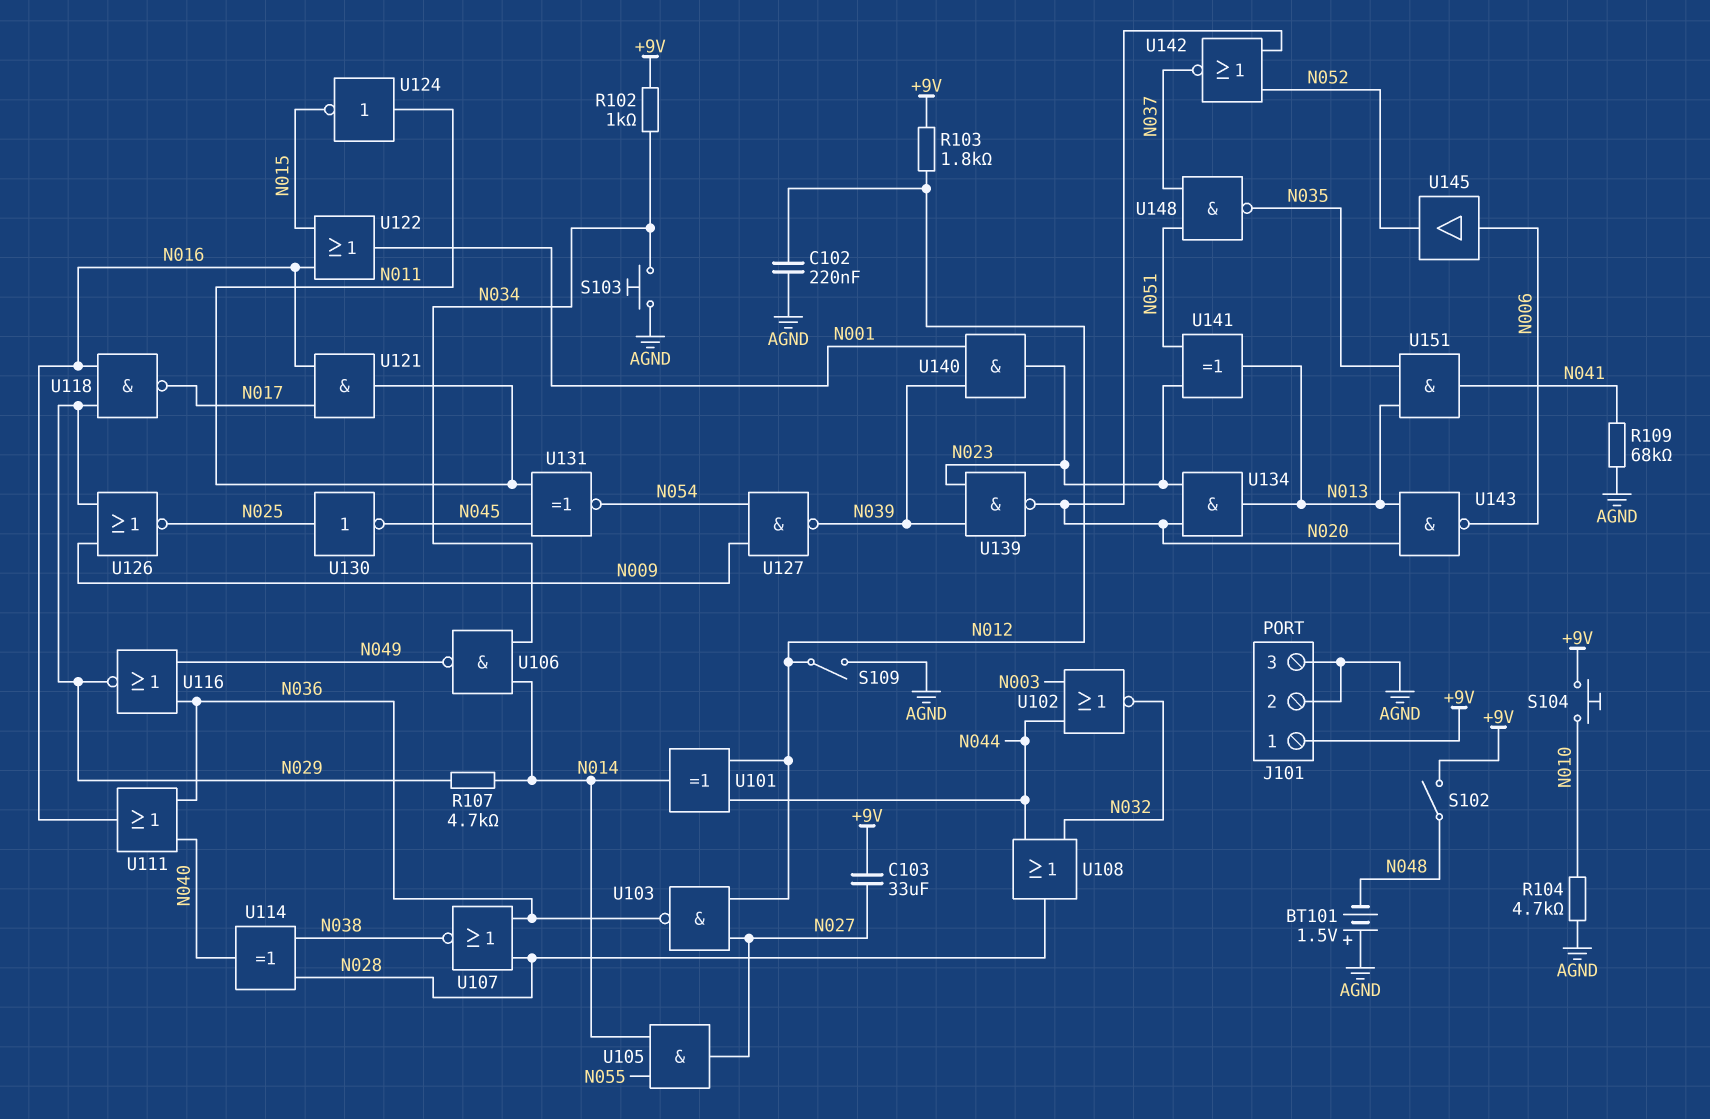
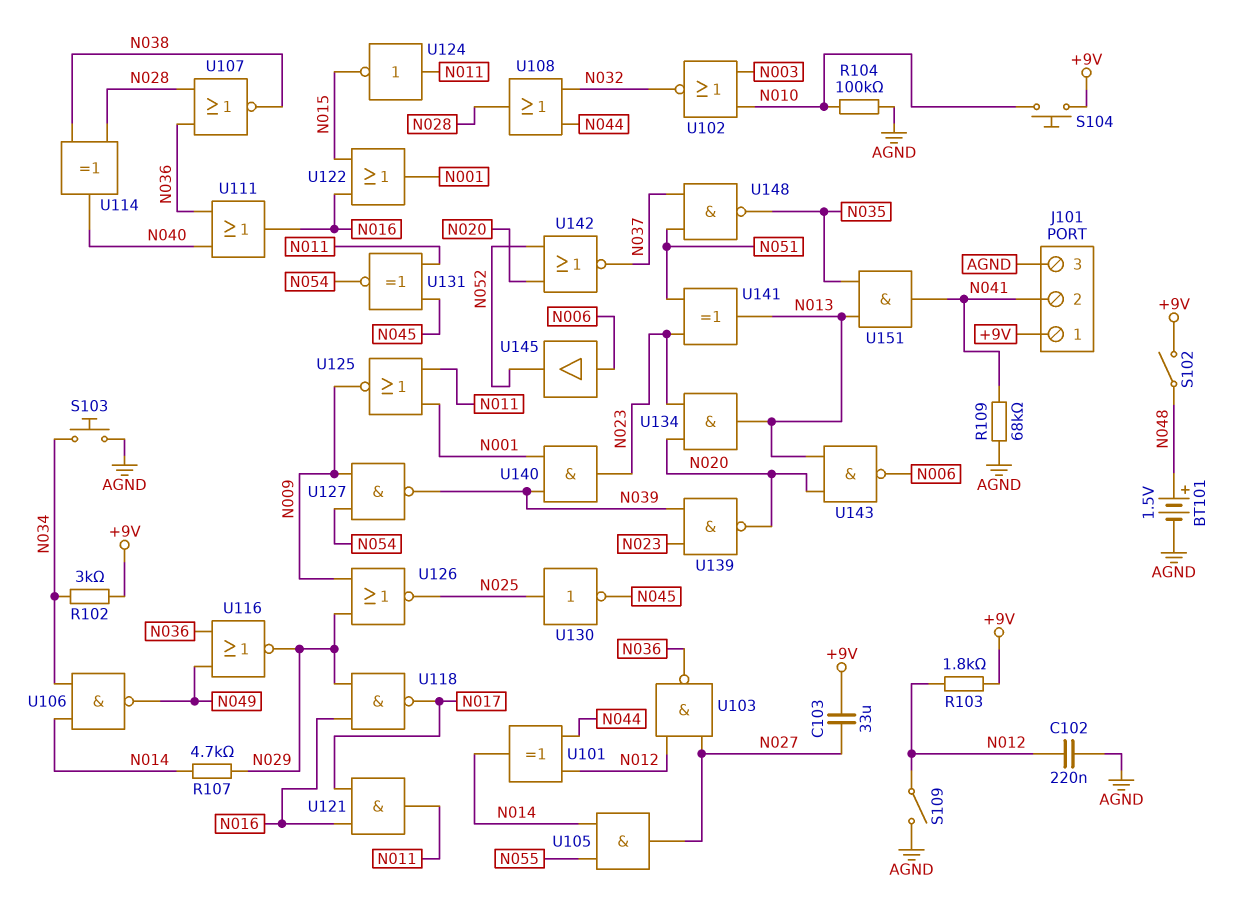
BT101: 1.5V (plus AGND, minus N048) -> 1.5V (plus N048, minus AGND)
J101 pin 2: AGND -> N041
R102: 1k (+9V, N034) -> 3k (+9V, N034)
R104: 4.7k (AGND, N010) -> 100k (AGND, N010)
U102: NOR (in N003, in N044, out N032) -> NOR (in N003, in N010, out N032)
U125: none -> NOR (in N001, in N011, out N009)

